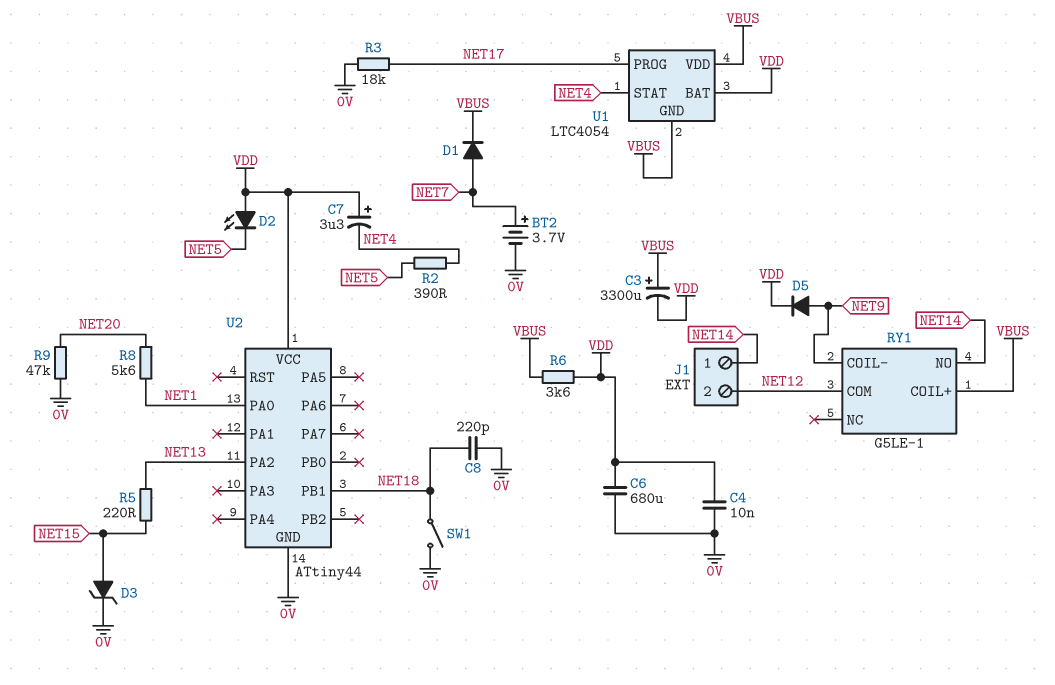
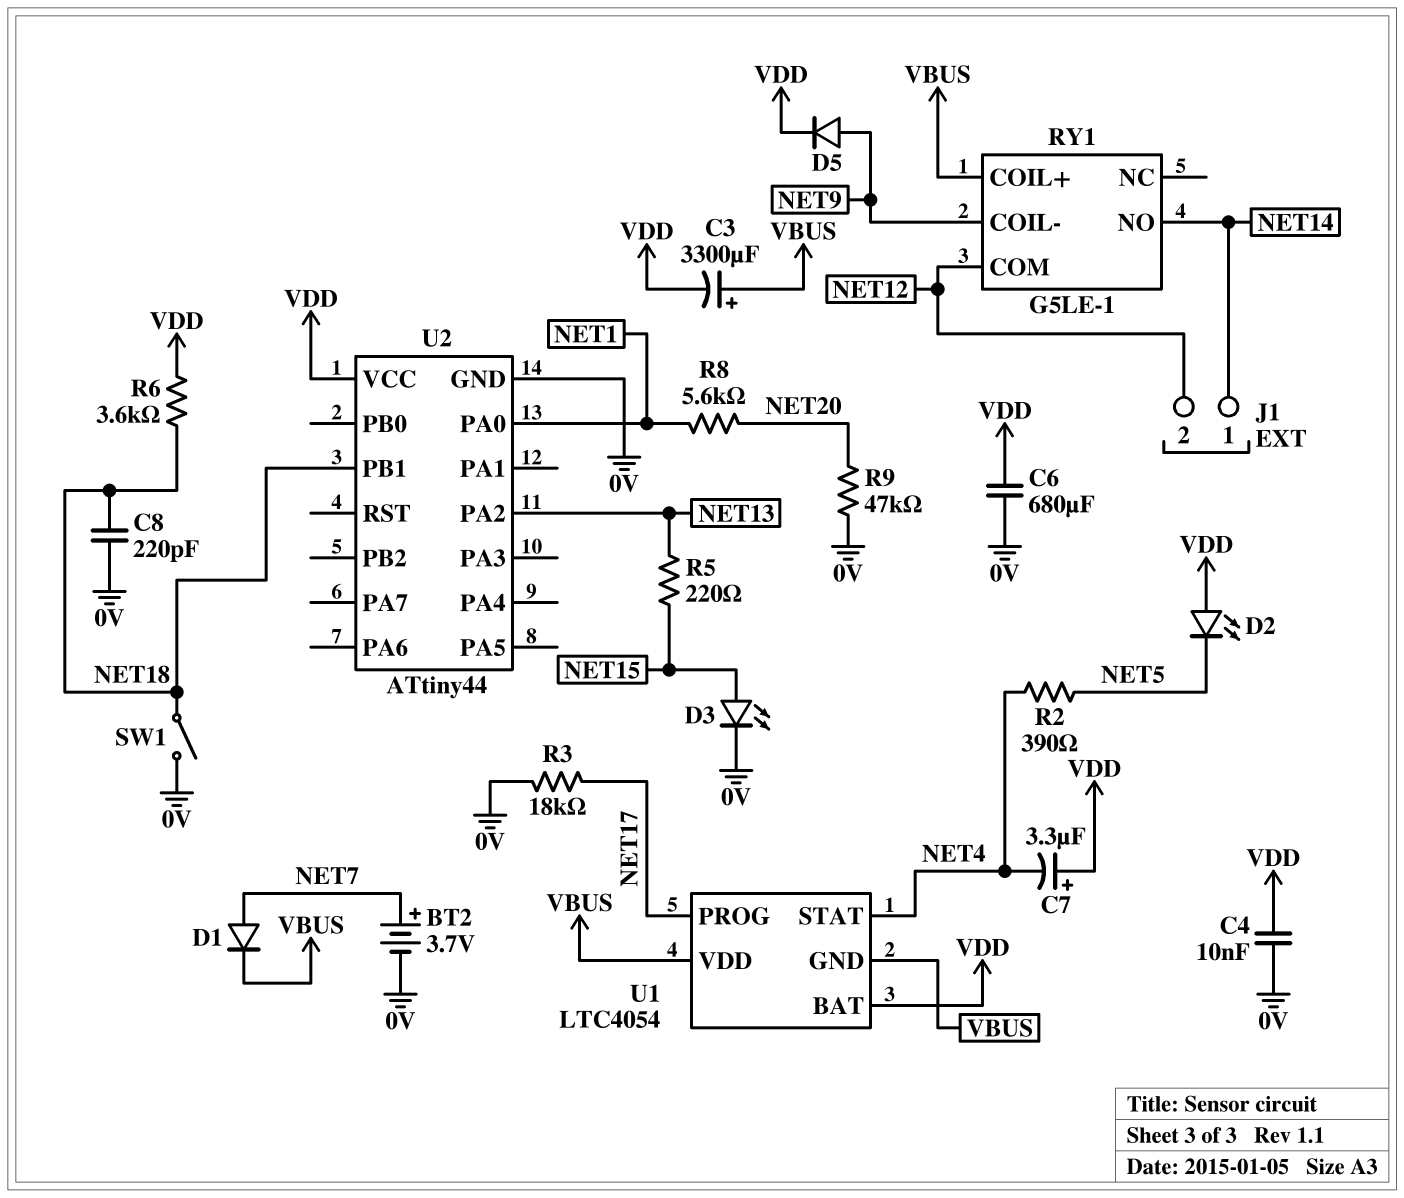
D3: zener (A NET15, K 0V) -> LED (A NET15, K 0V)
R6: 3.6k (VBUS, VDD) -> 3.6k (NET18, VDD)

